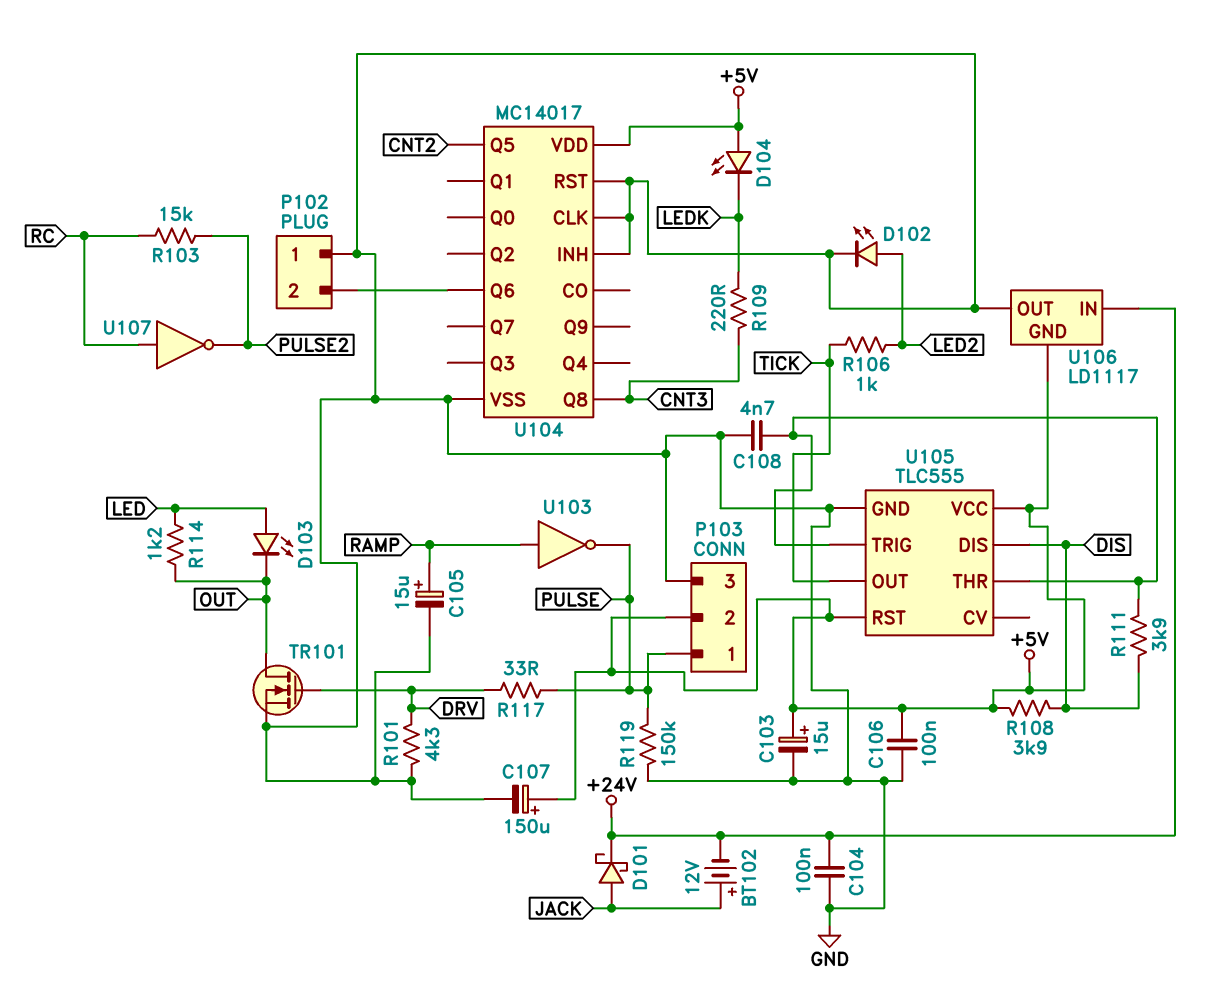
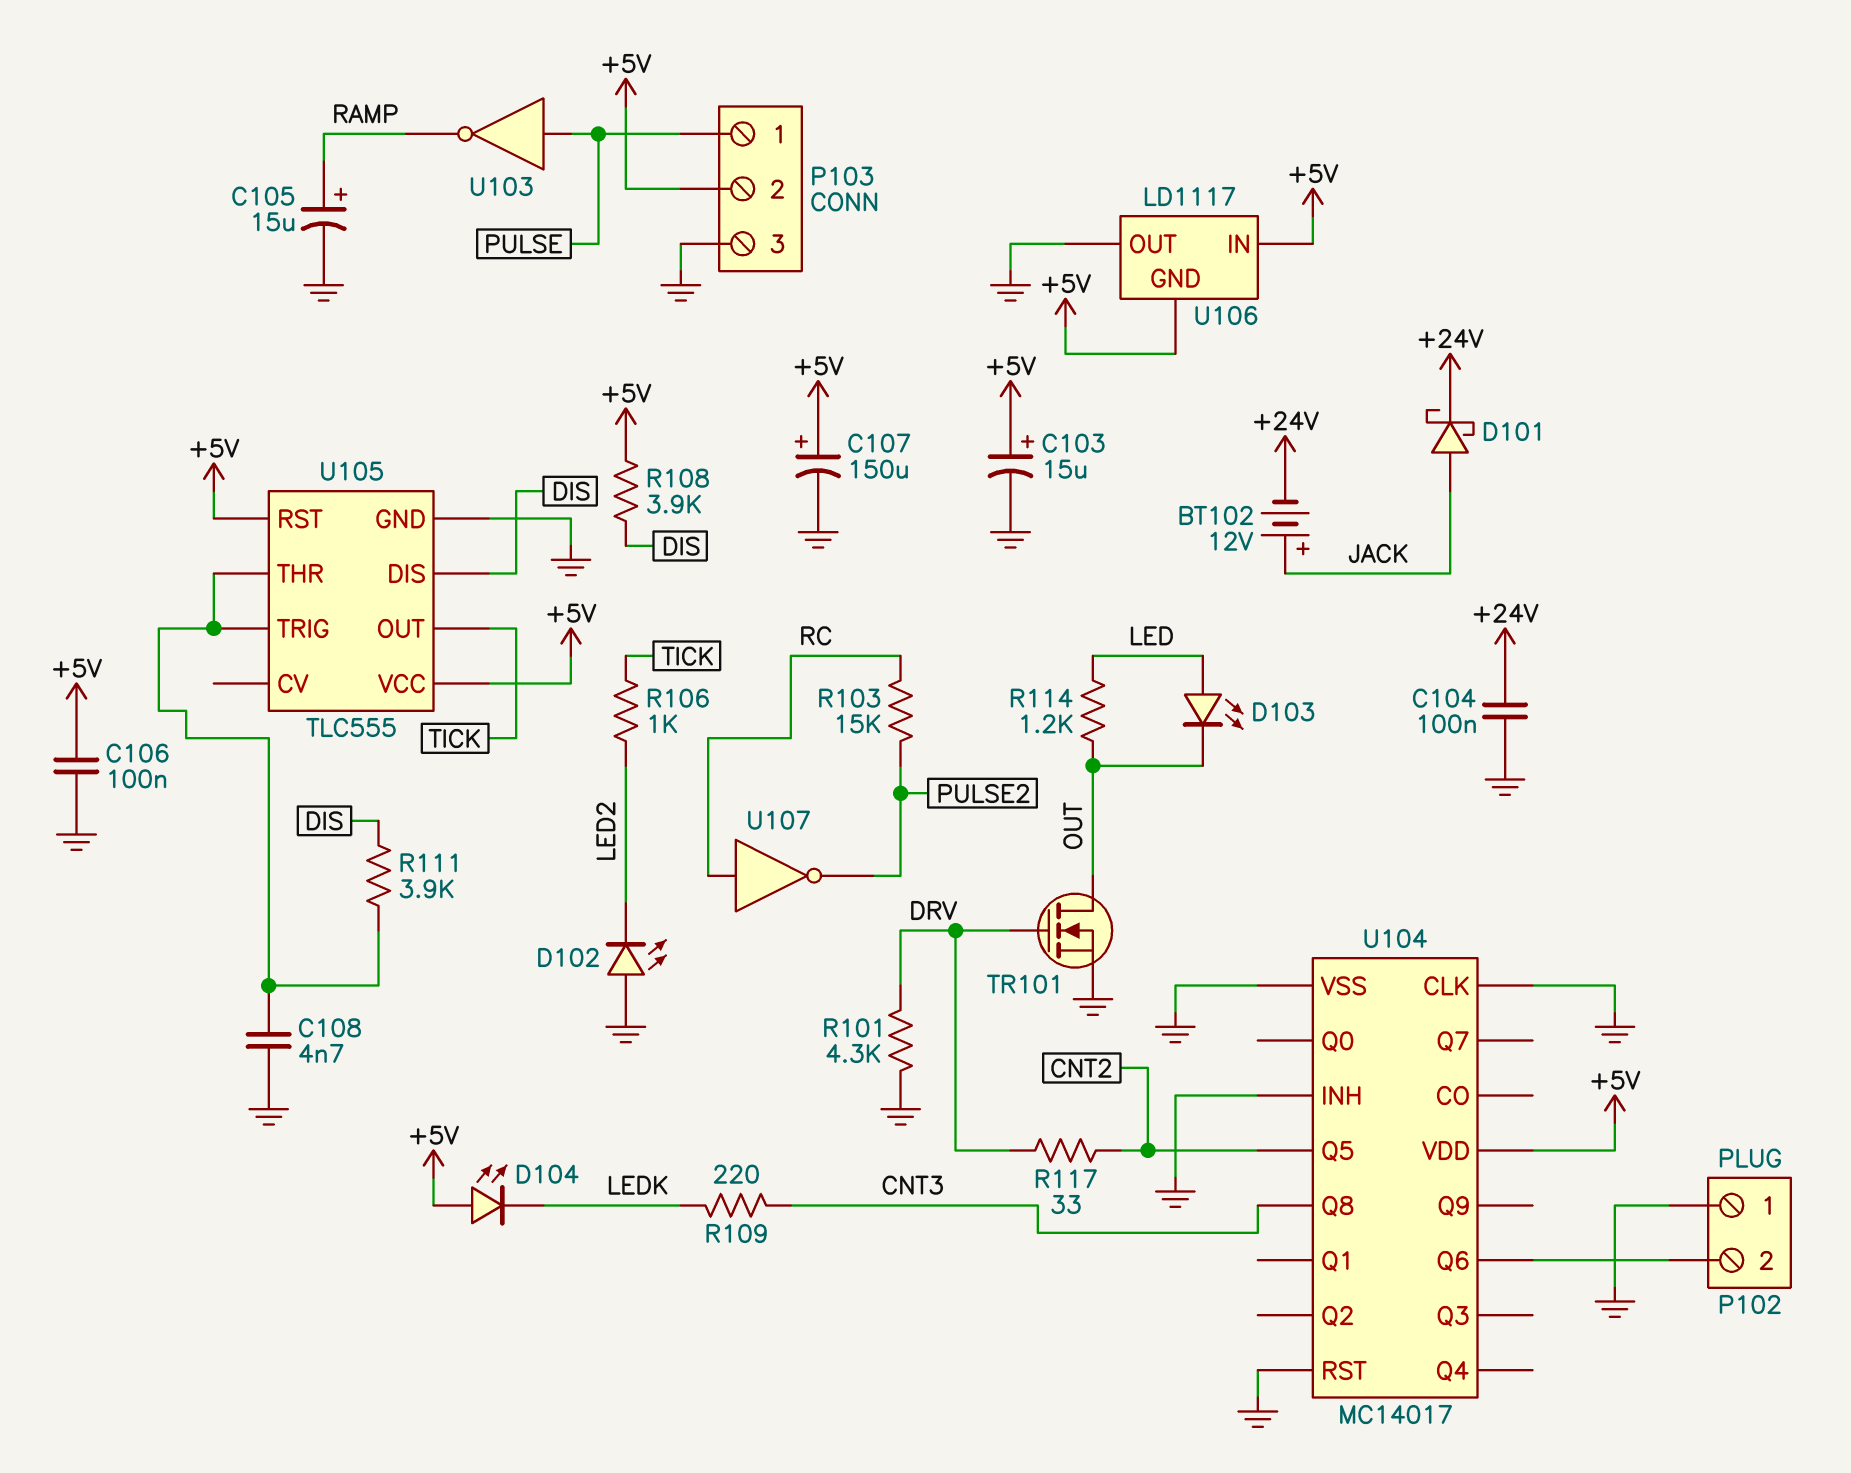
D102: LED (A LED2, K GND) -> LED (A GND, K LED2)
R117: 33 (DRV, PULSE) -> 33 (CNT2, DRV)
R119: 150k (GND, PULSE) -> none
U103: NOT (in RAMP, out PULSE) -> NOT (in PULSE, out RAMP)
U106 pin IN: +24V -> +5V

